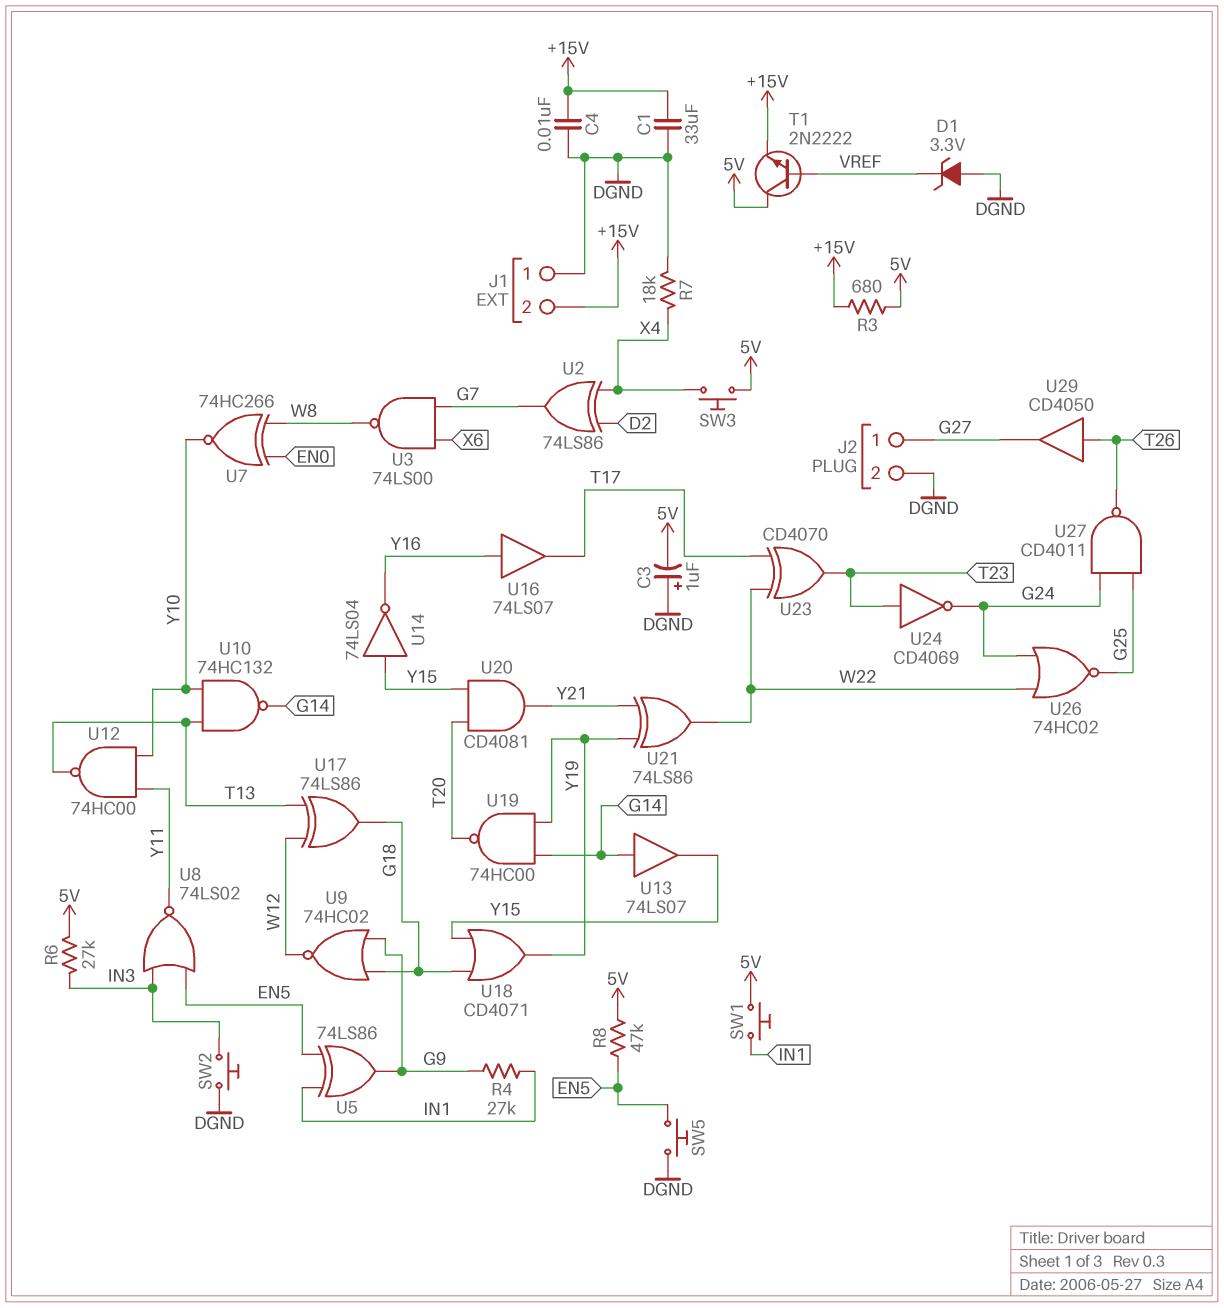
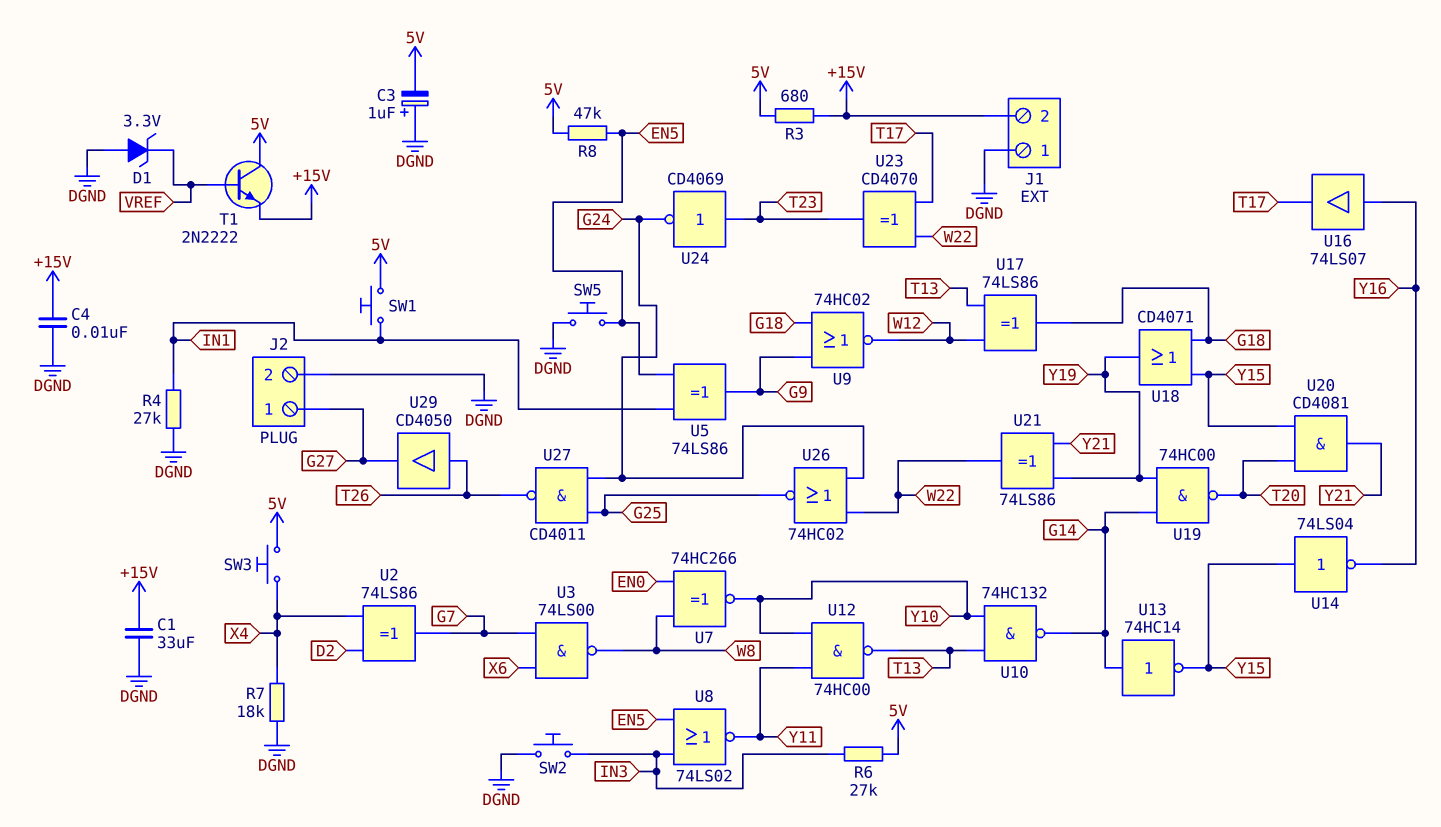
R4: 27k (G9, IN1) -> 27k (DGND, IN1)
U13: buffer 74LS07 (in G14, out Y15) -> NOT 74HC14 (in G14, out Y15)

